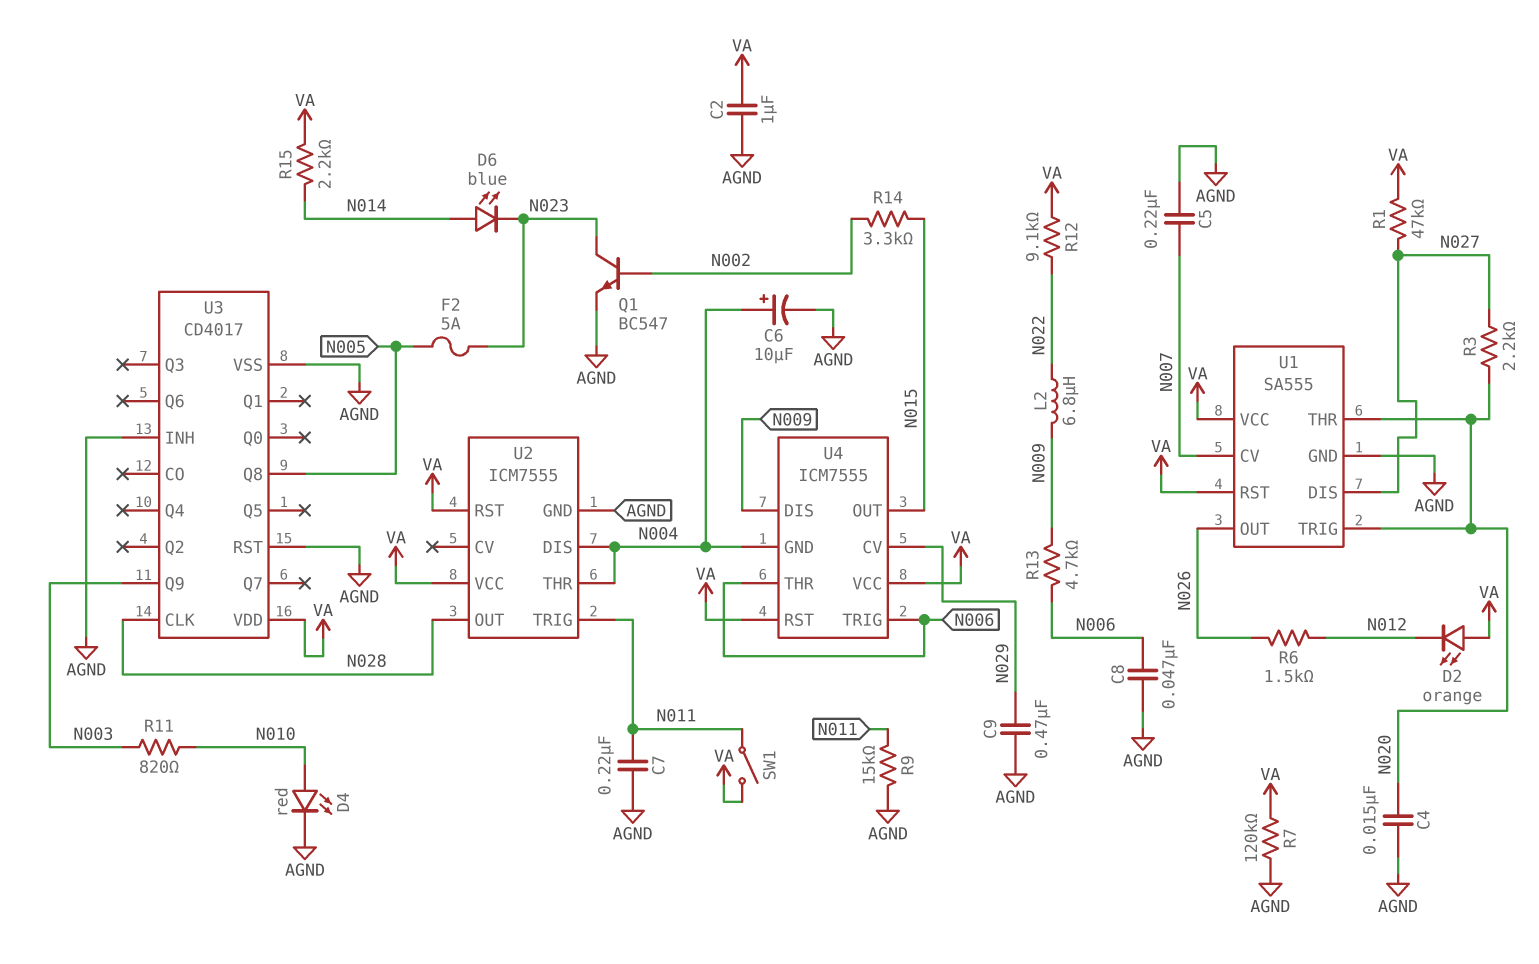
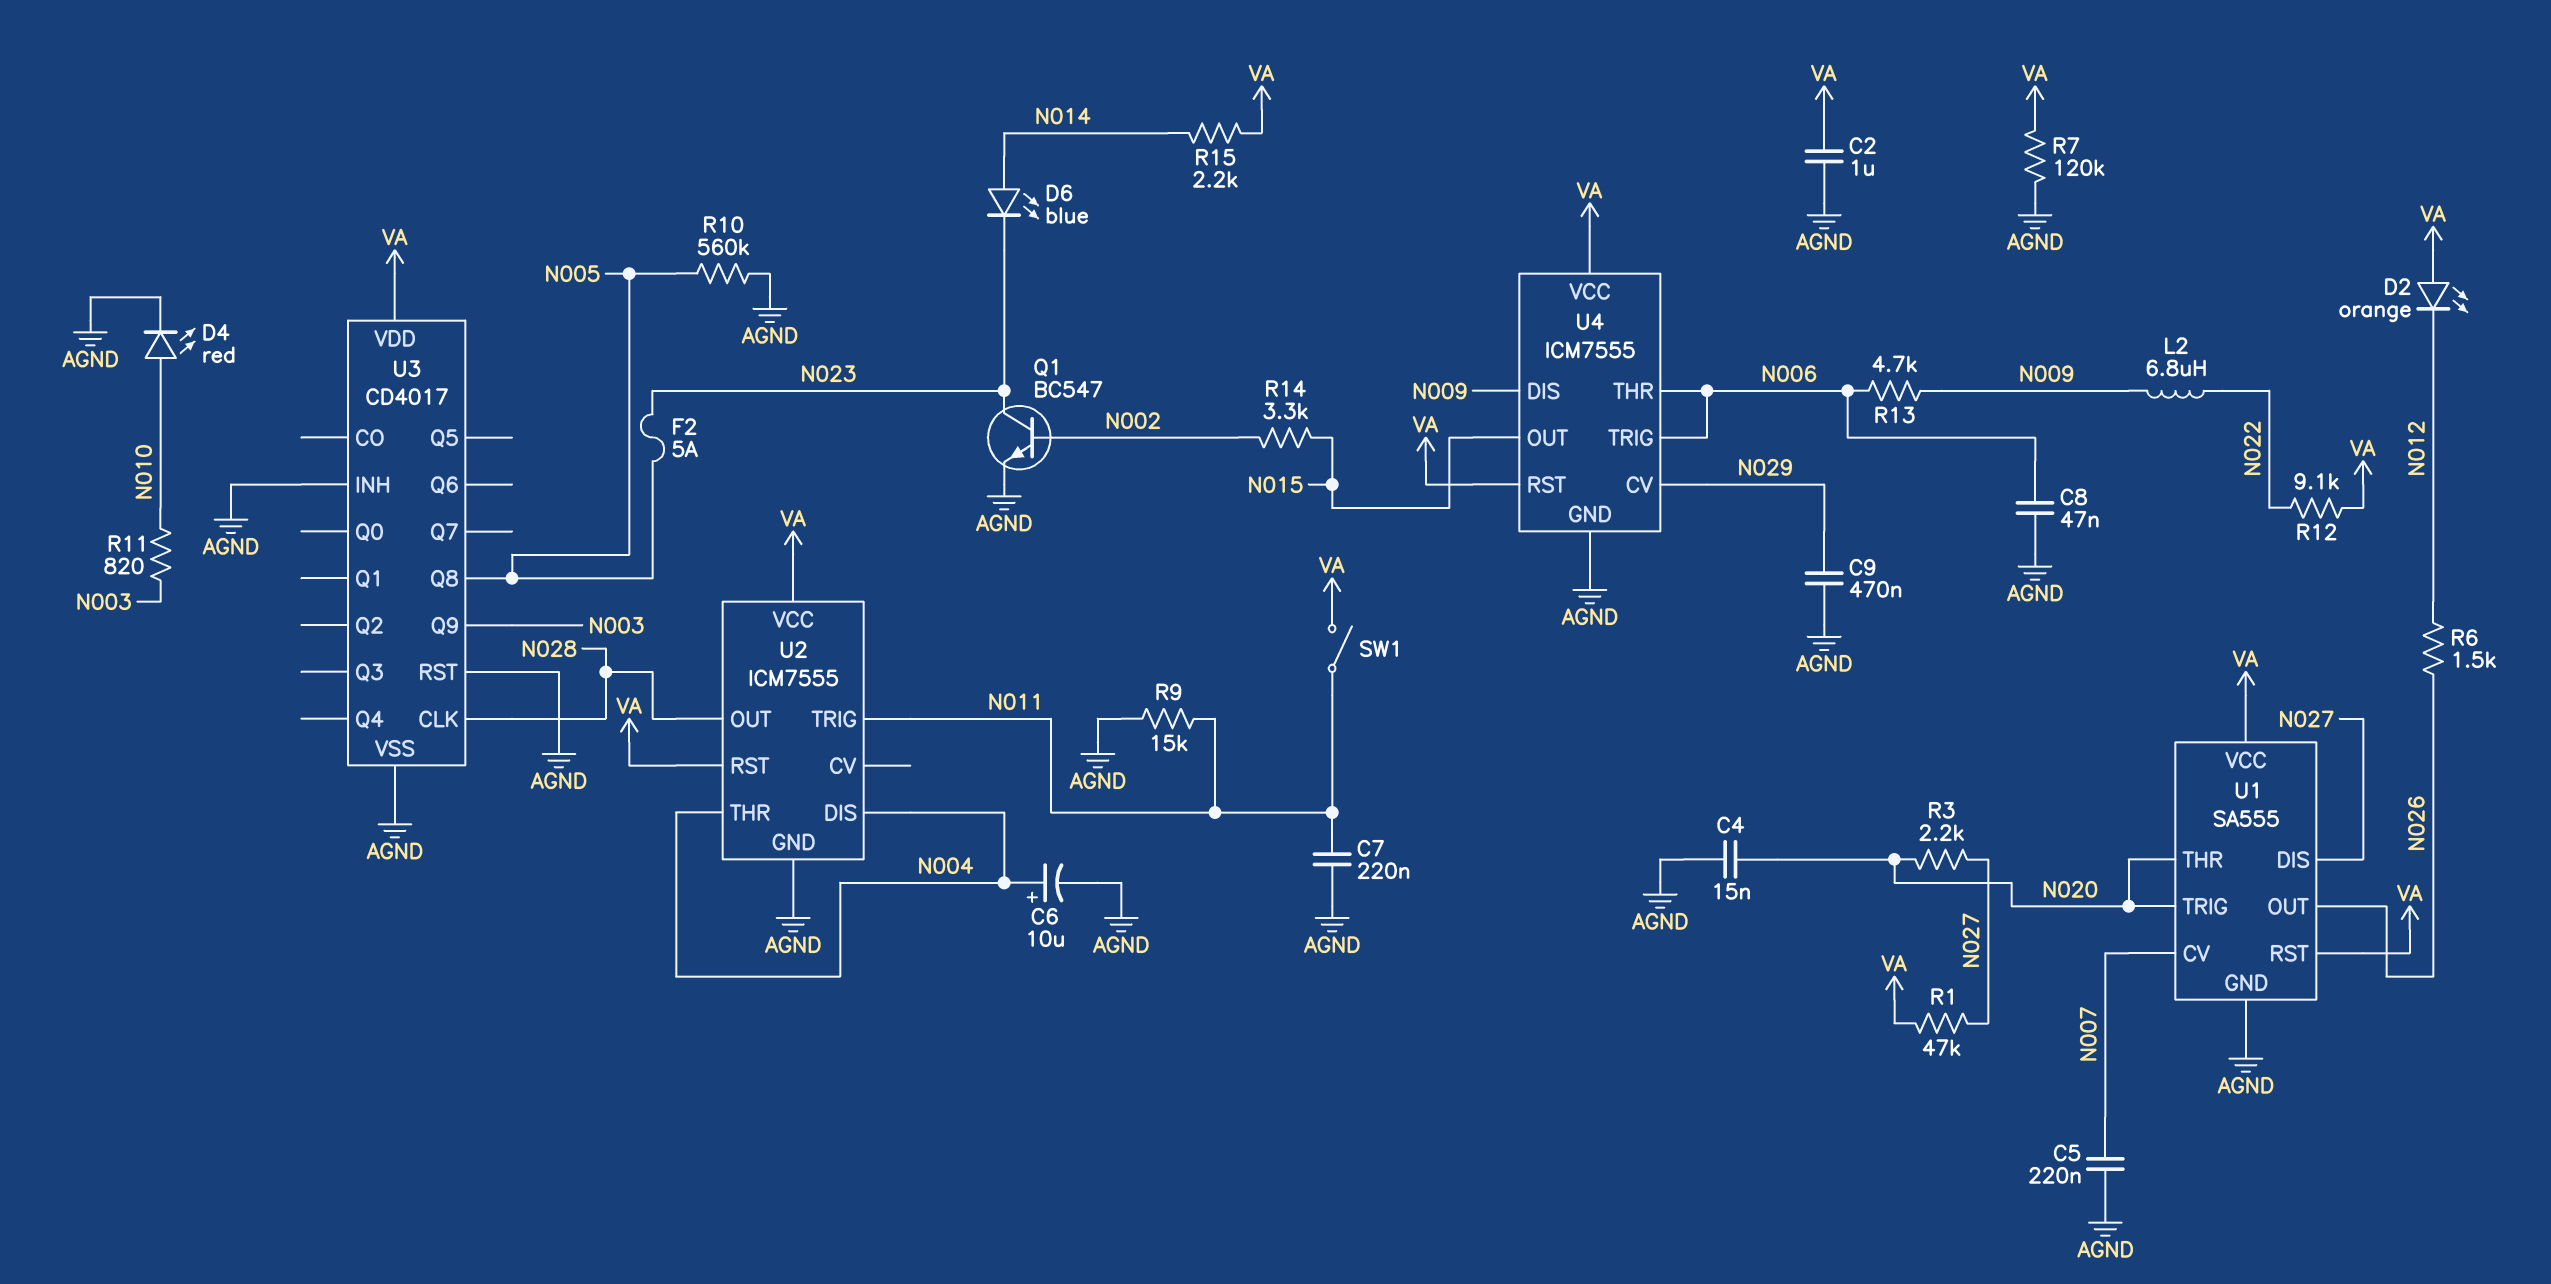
R10: none -> 560k (AGND, N005)
U4 pin GND: N004 -> AGND

